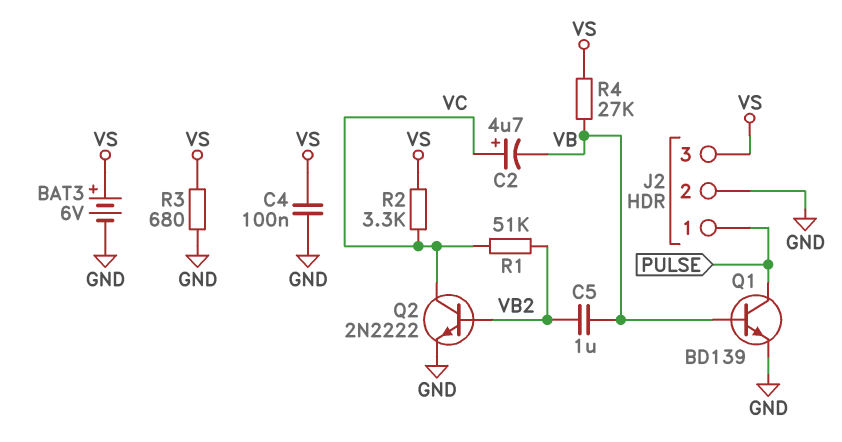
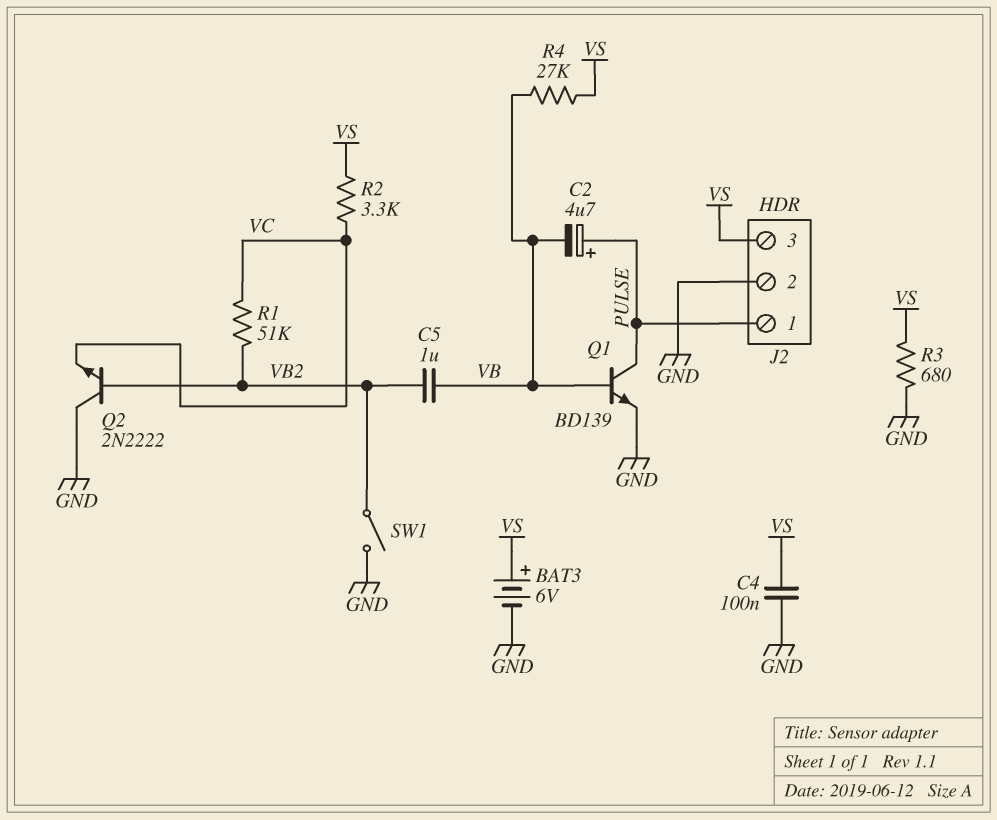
C2: 4.7uF (plus VC, minus VB) -> 4.7uF (plus PULSE, minus VB)
Q2: NPN 2N2222 (B VB2, C VC, E GND) -> NPN 2N2222 (B VB2, C GND, E VC)
SW1: none -> switch (GND, VB2)

